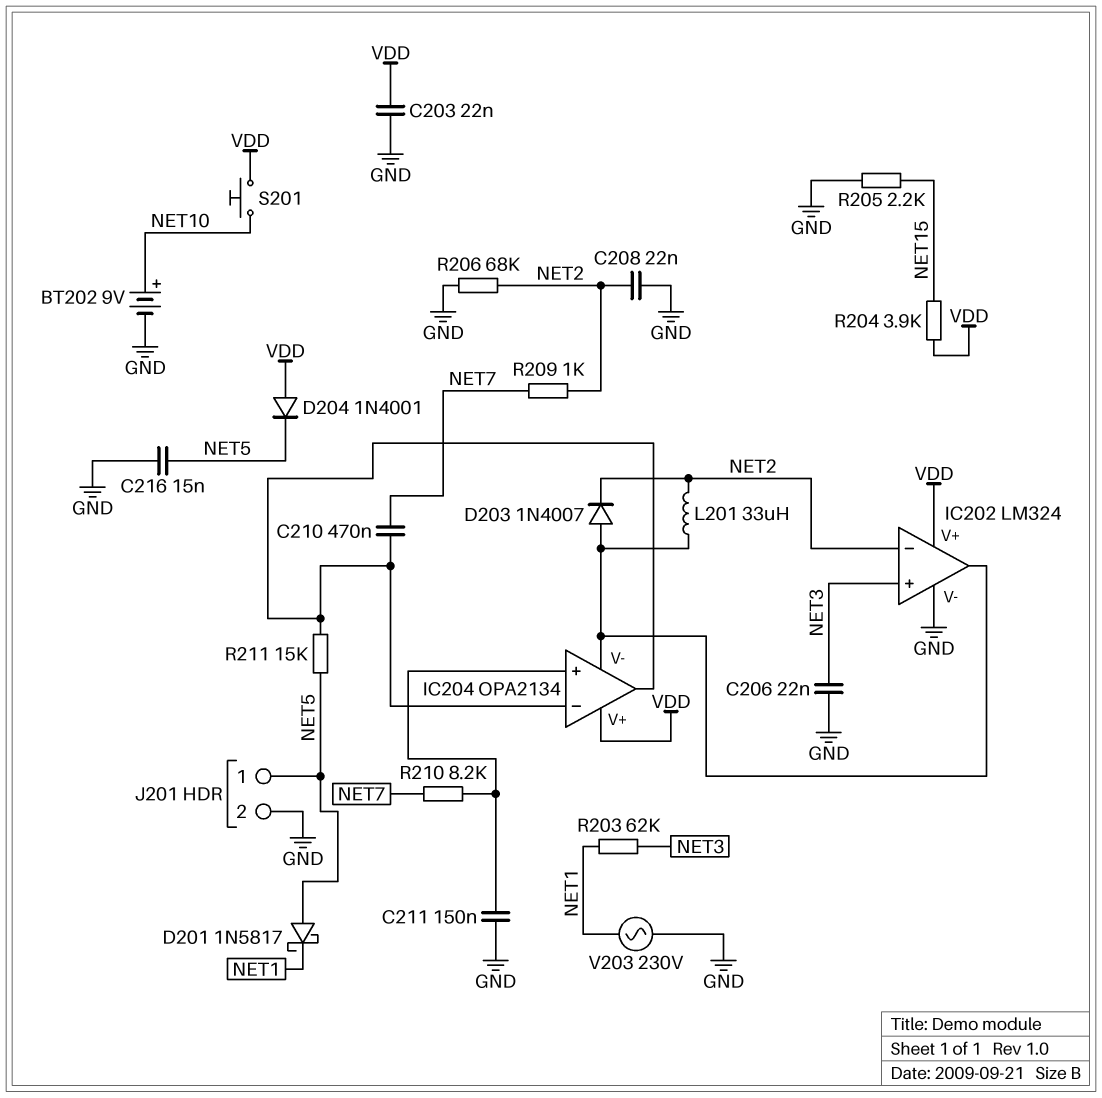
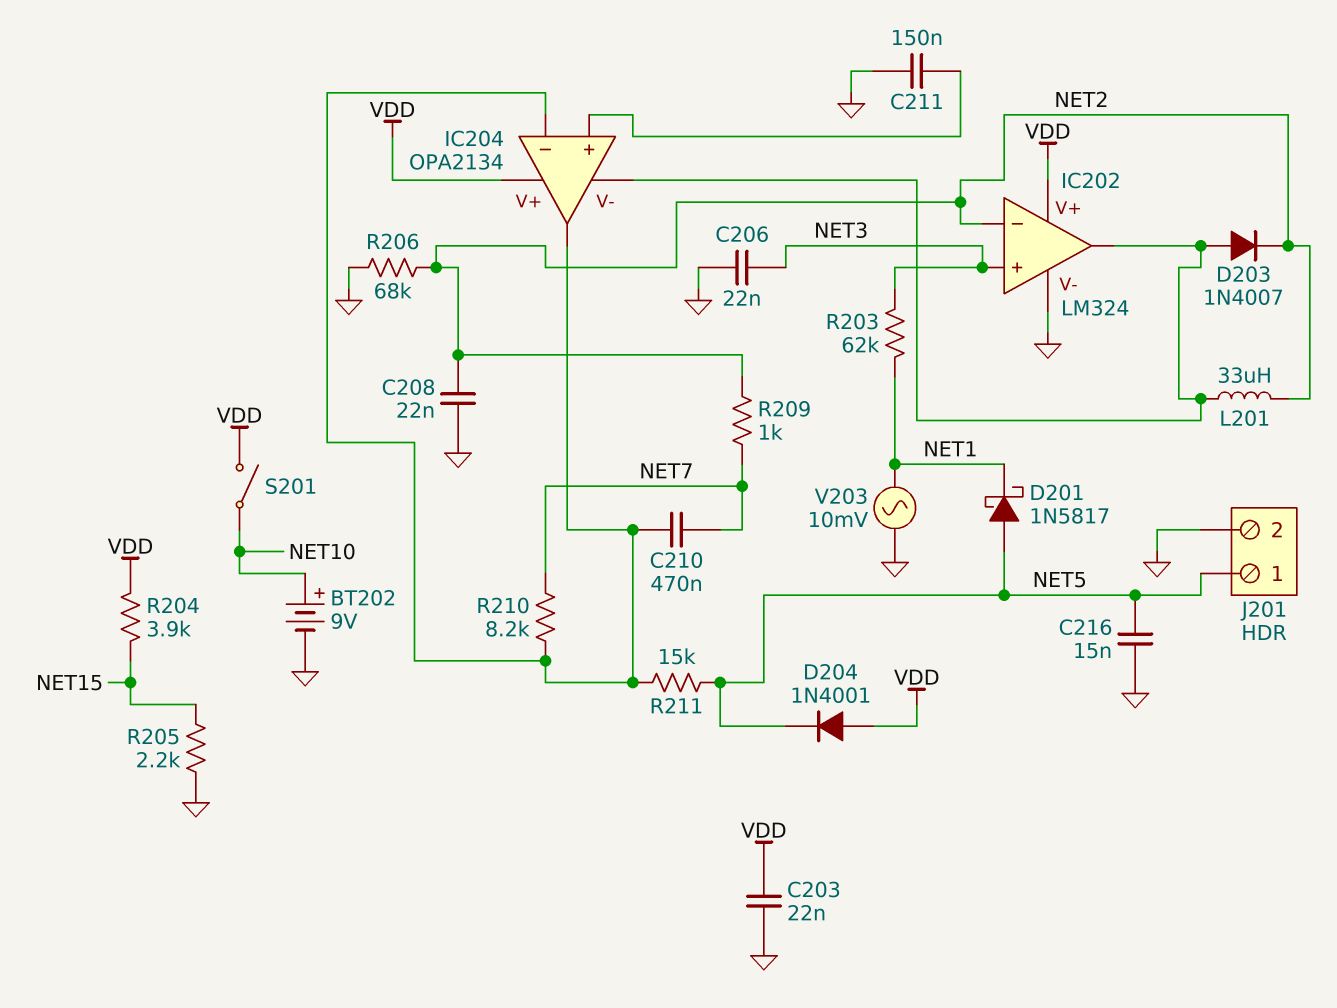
R210: 8.2k (IC204/in+, NET7) -> 8.2k (IC204/in-, NET7)
S201: button (NET10, VDD) -> switch (NET10, VDD)
V203: AC 230V (GND, NET1) -> AC 10mV (GND, NET1)

